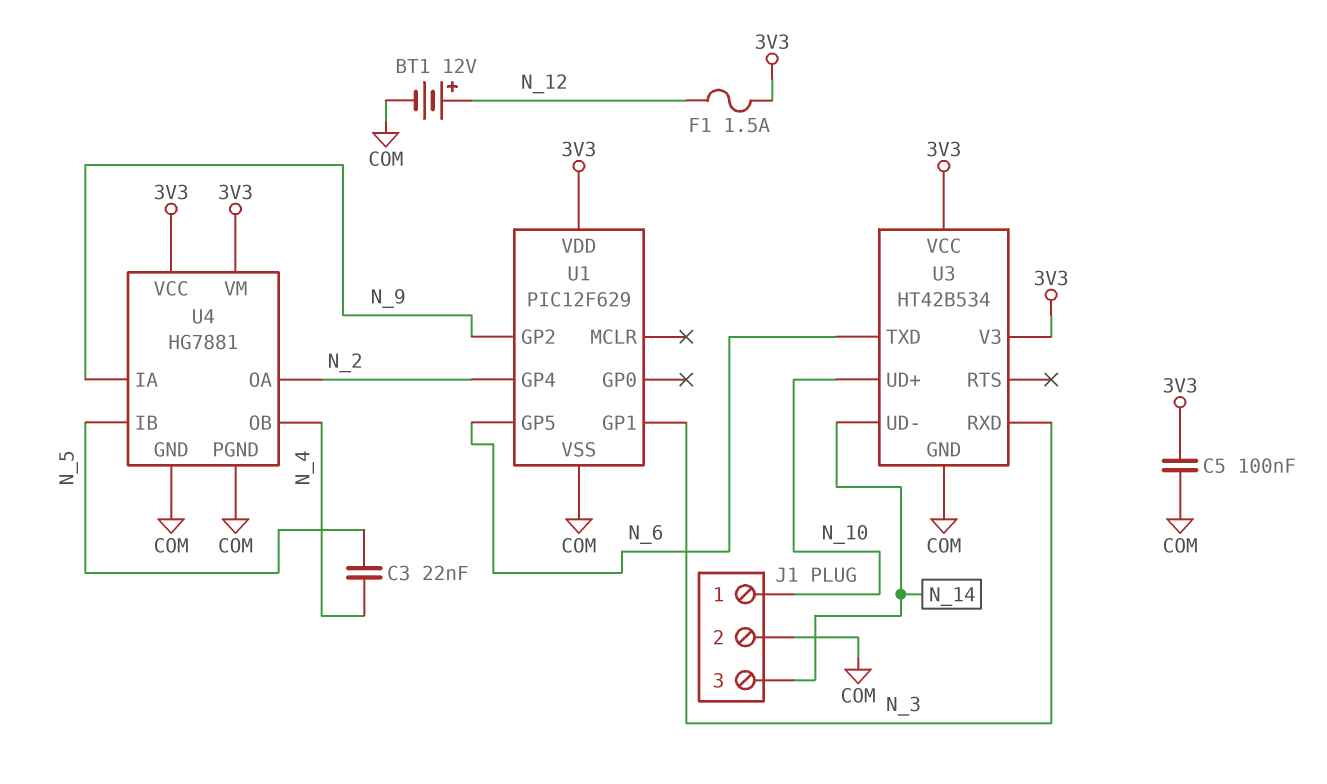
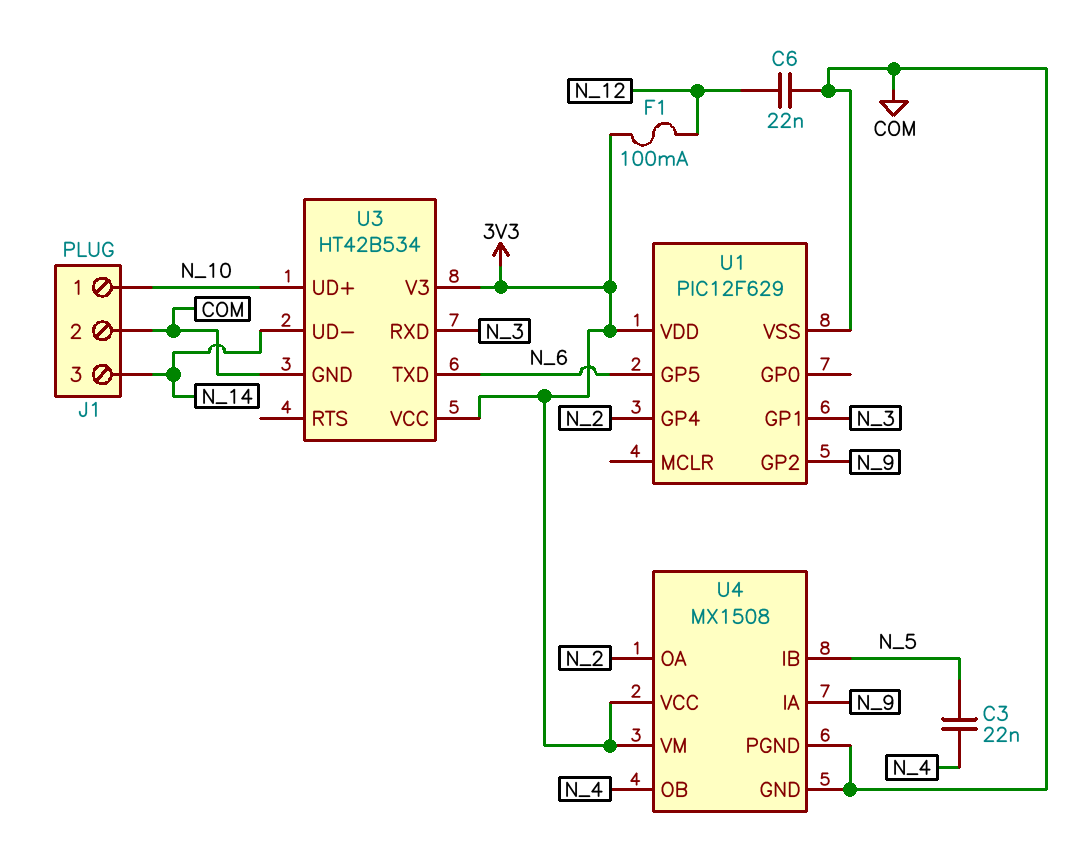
BT1: 12V (plus N_12, minus COM) -> none
C5: 100nF (3V3, COM) -> none
C6: none -> 22nF (COM, N_12)
F1: 1.5A (3V3, N_12) -> 100mA (3V3, N_12)
U4: HG7881 -> MX1508

